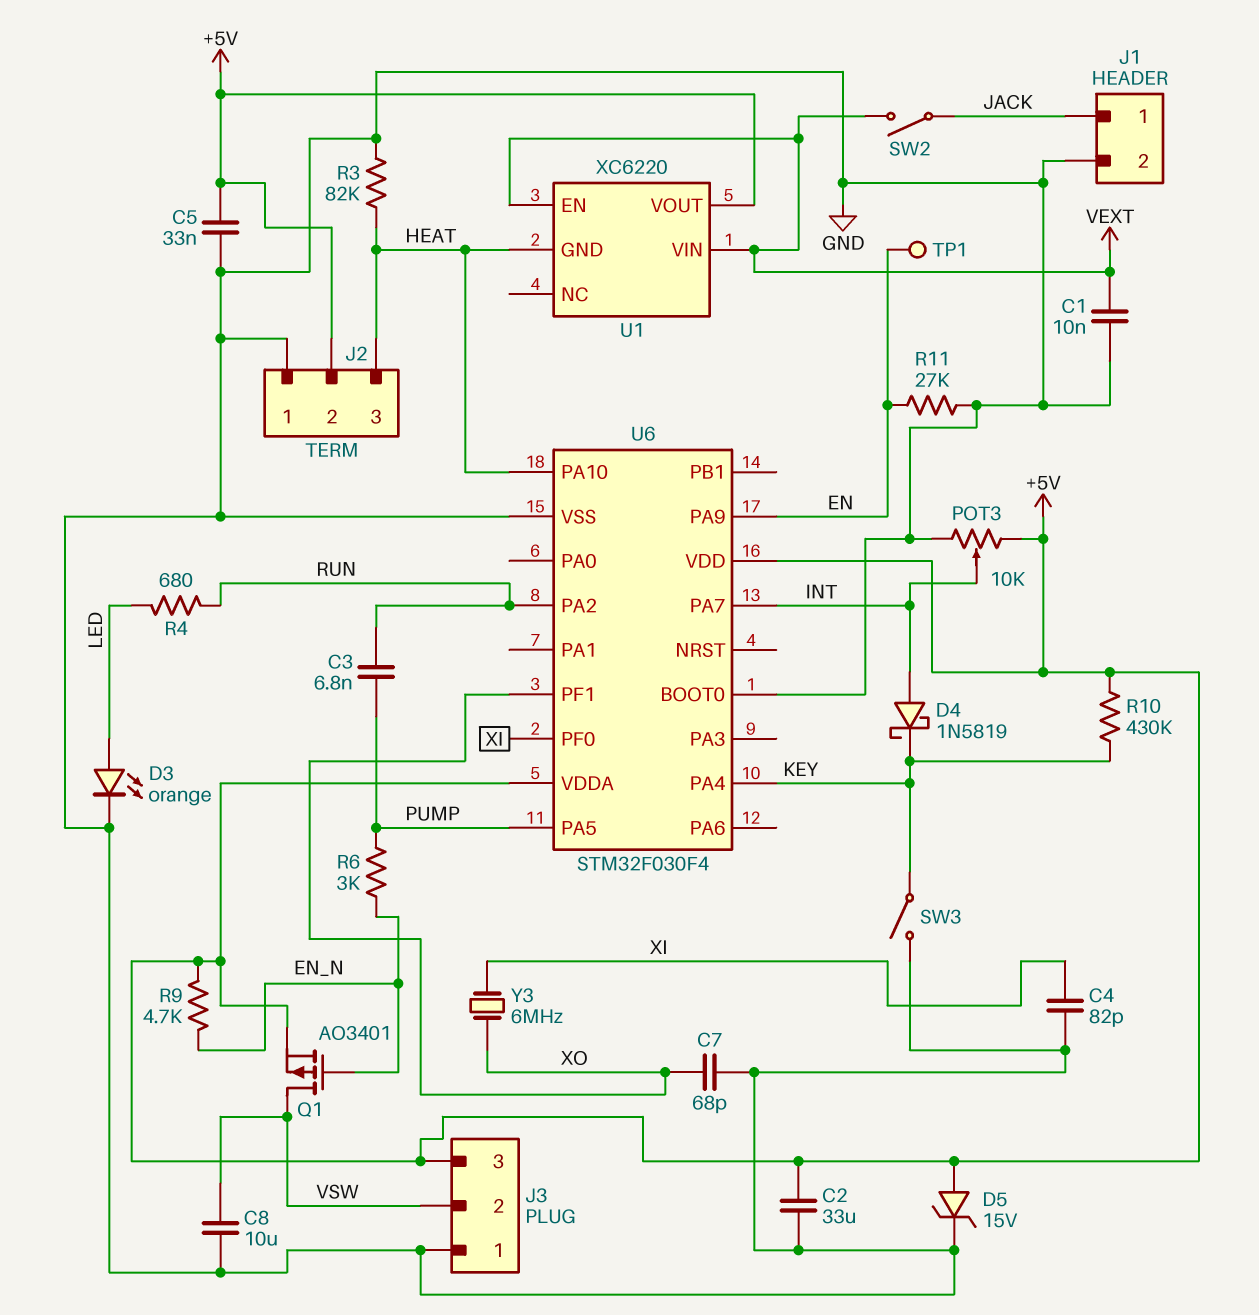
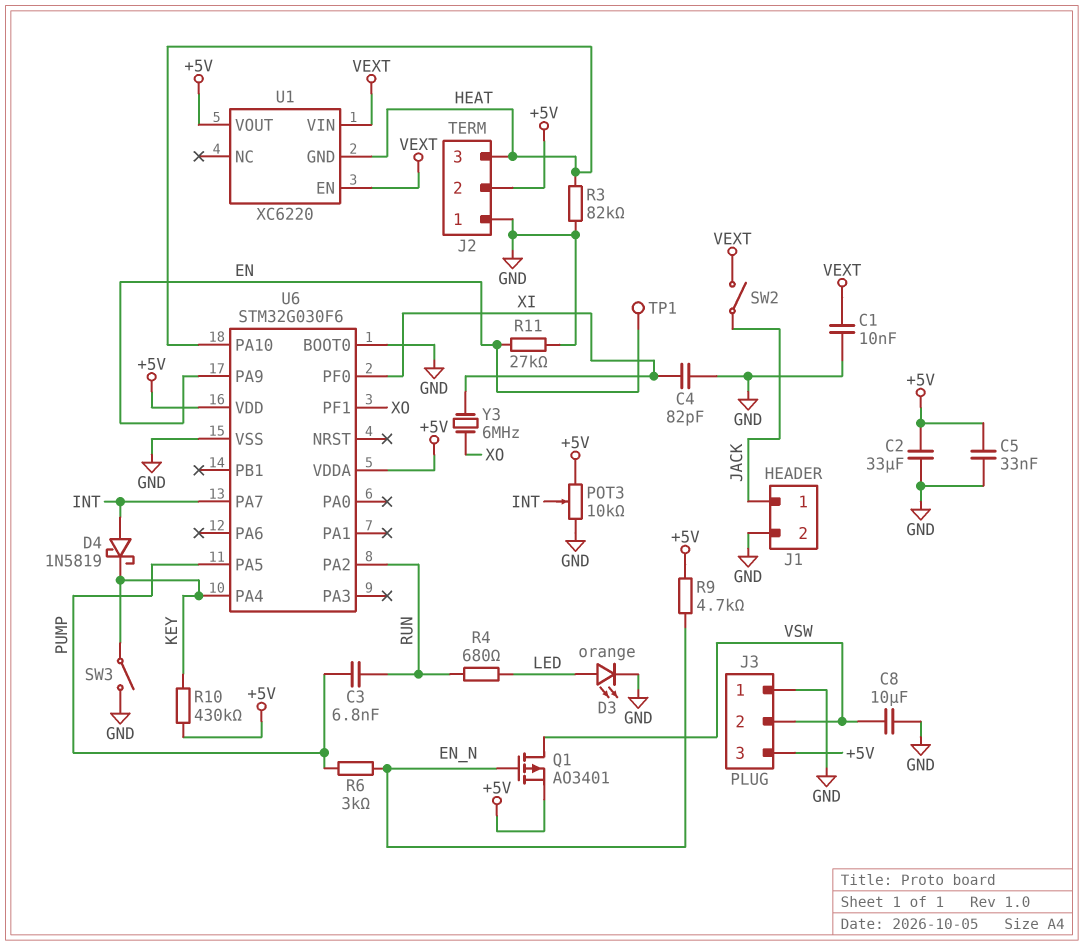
C7: 68pF (GND, XO) -> none
D5: zener 15V (A +5V, K GND) -> none
U6: STM32F030F4 -> STM32G030F6

